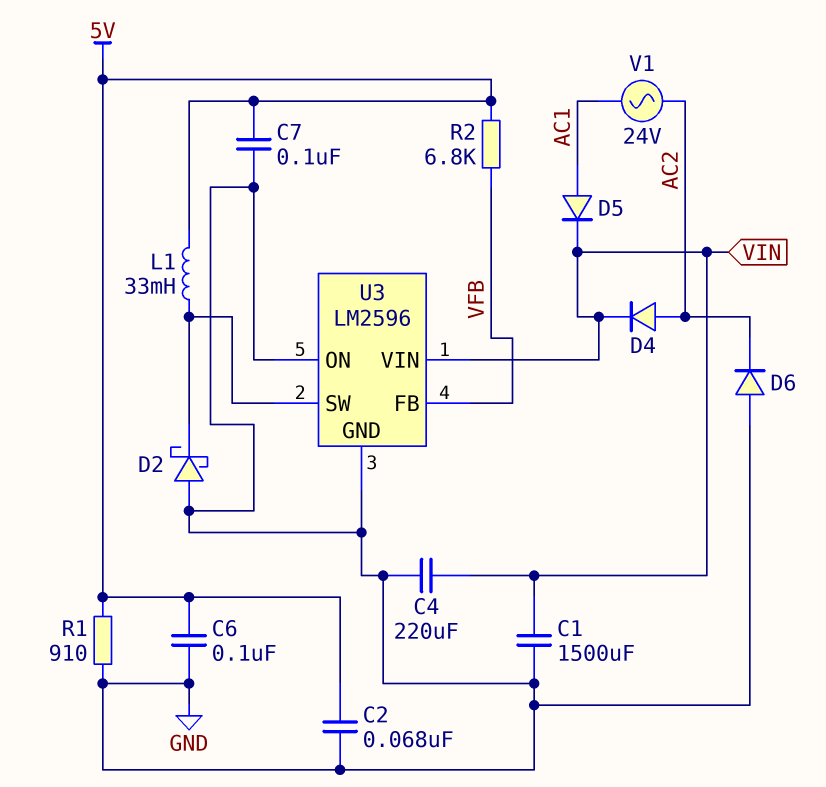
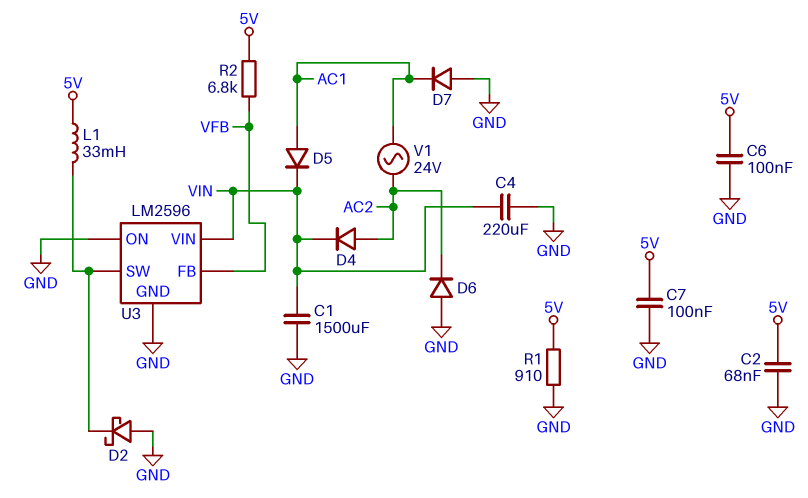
D7: none -> diode (A GND, K AC1)

